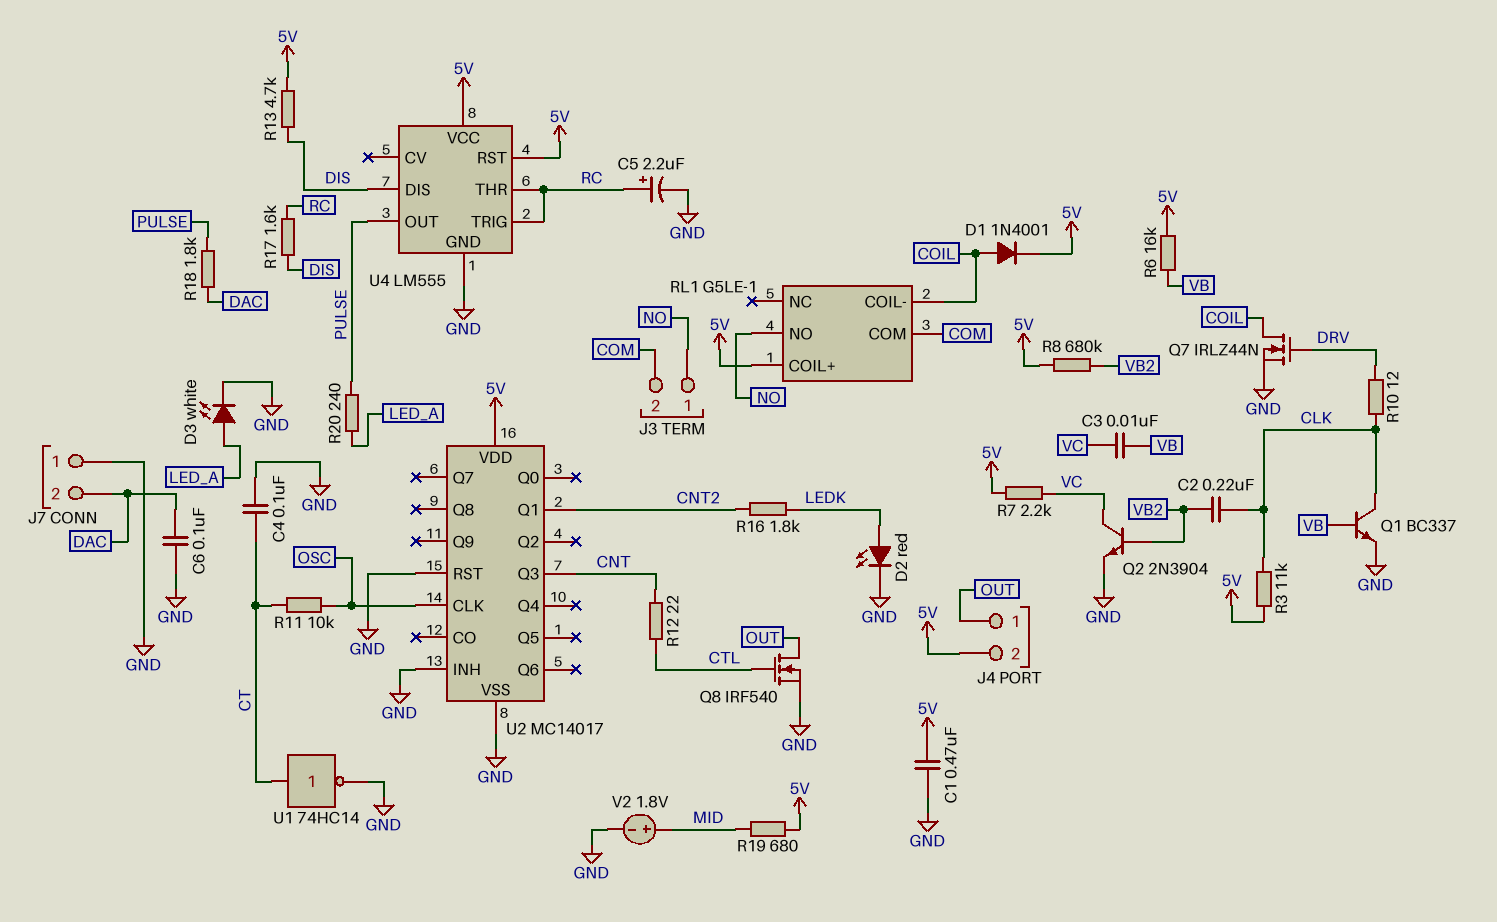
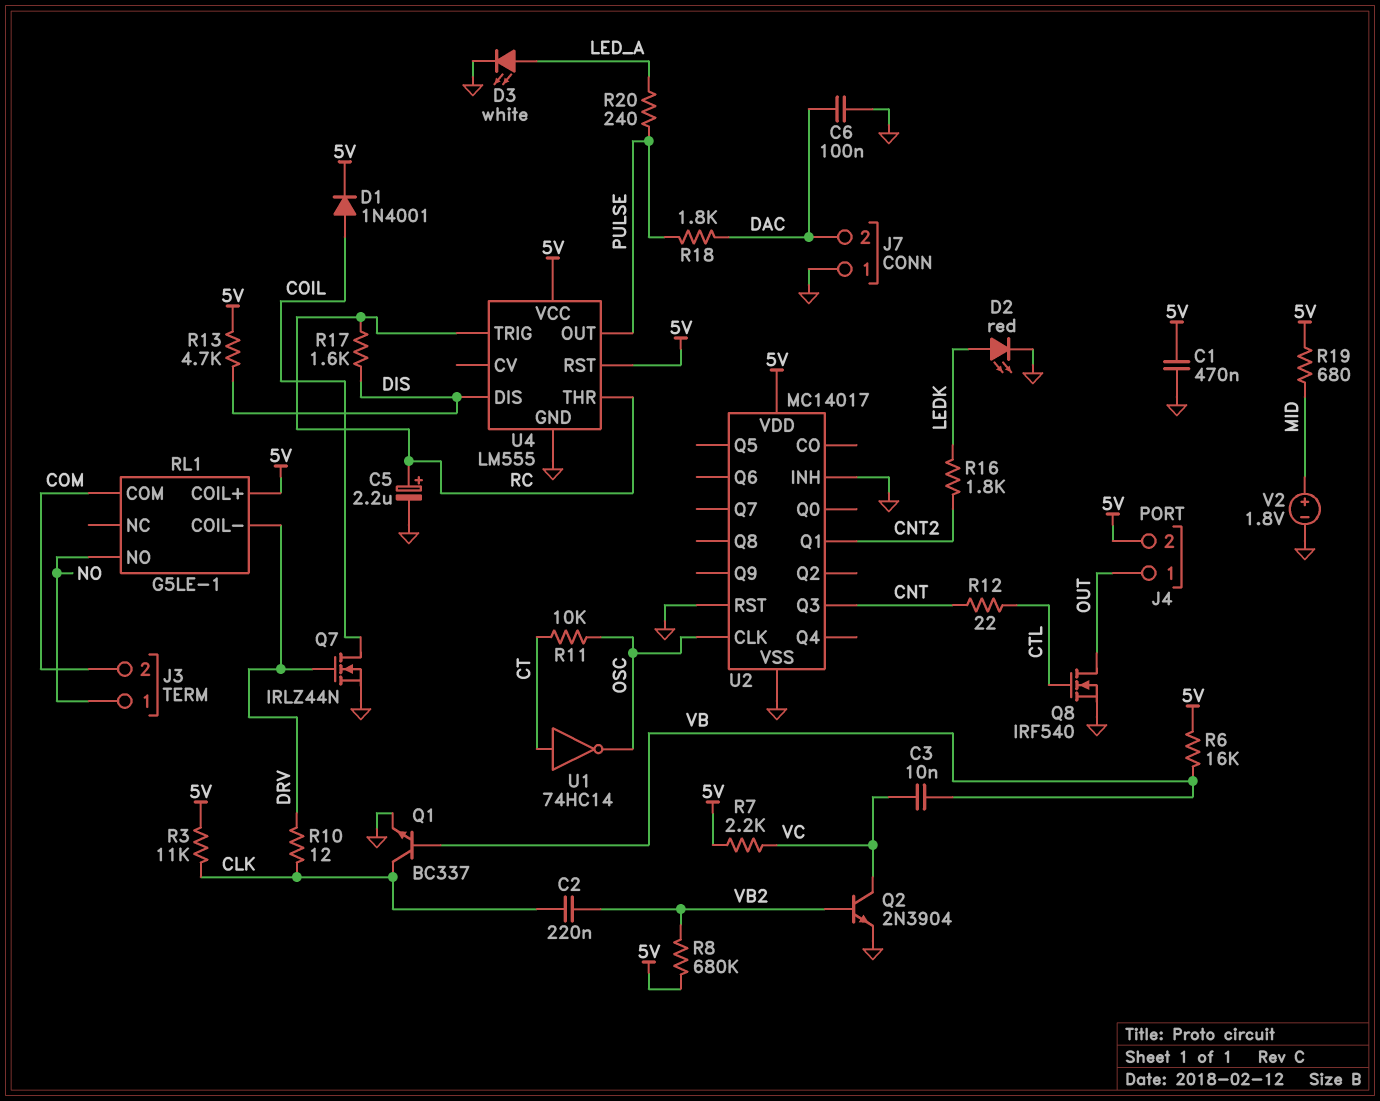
C4: 100nF (CT, GND) -> none
RL1 pin COIL-: COIL -> DRV
U1: NOT 74HC14 (in CT, out GND) -> NOT 74HC14 (in CT, out OSC)

